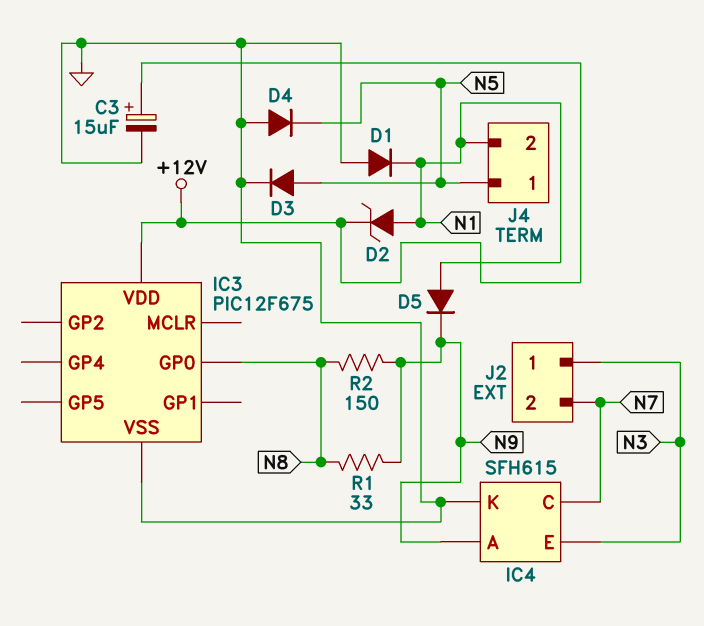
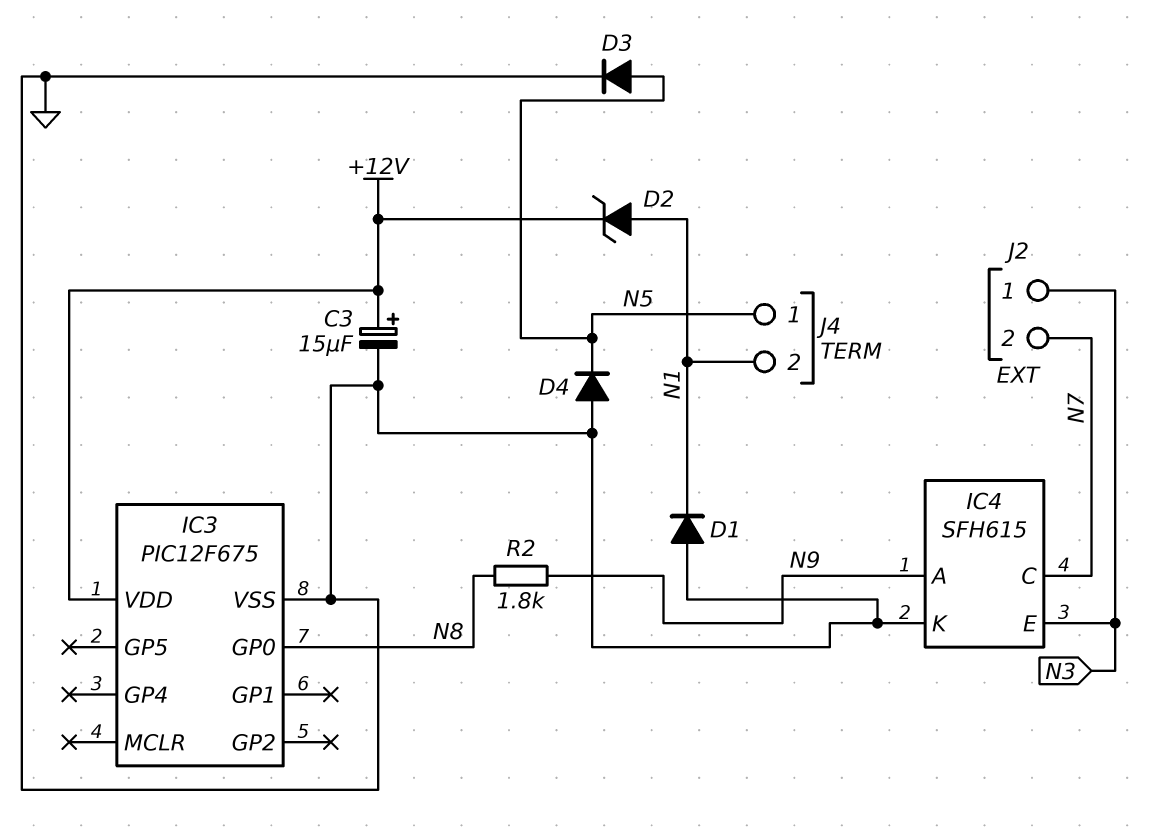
D5: diode (A N1, K N9) -> none
R1: 33 (N8, N9) -> none
R2: 150 (N8, N9) -> 1.8k (N8, N9)

